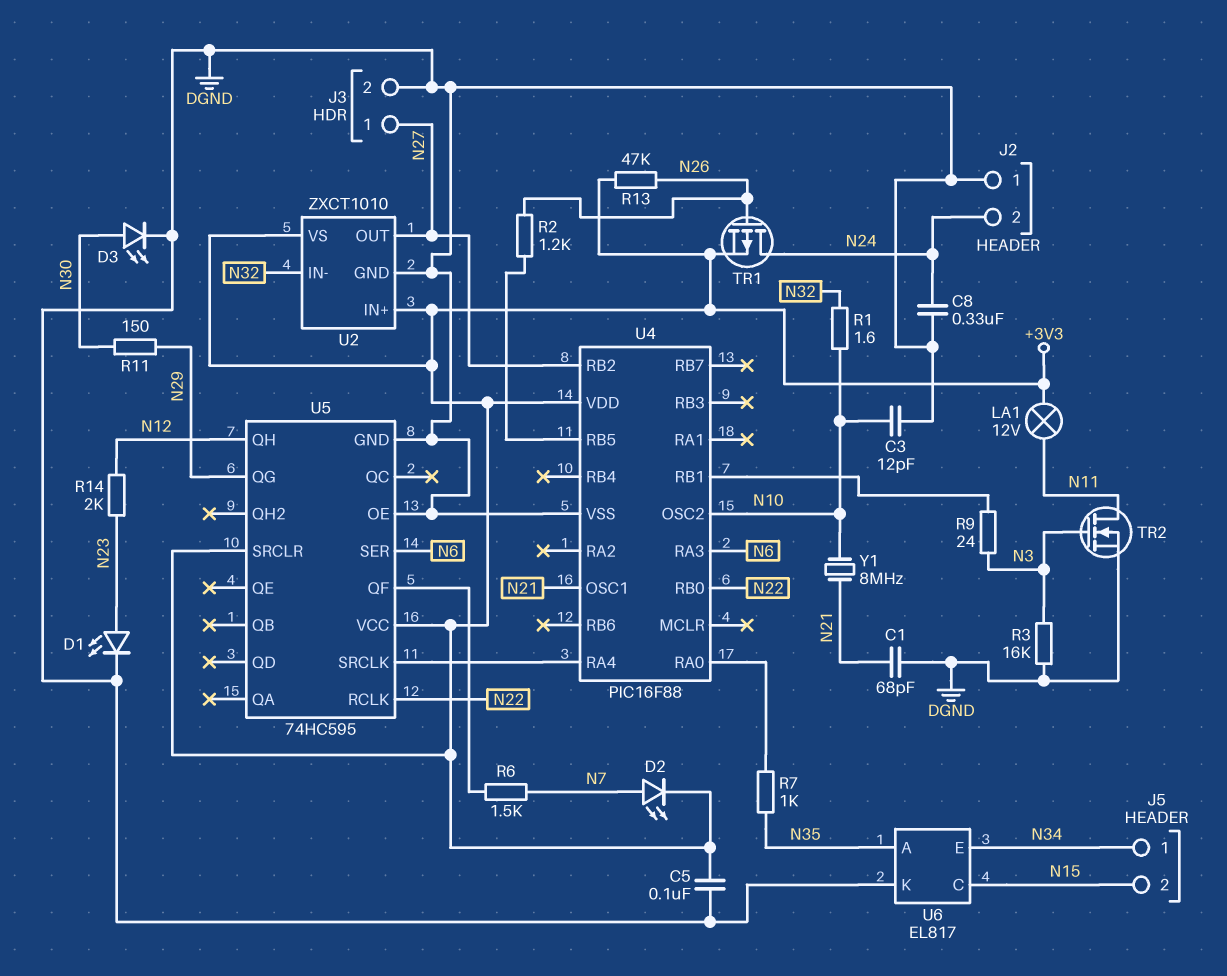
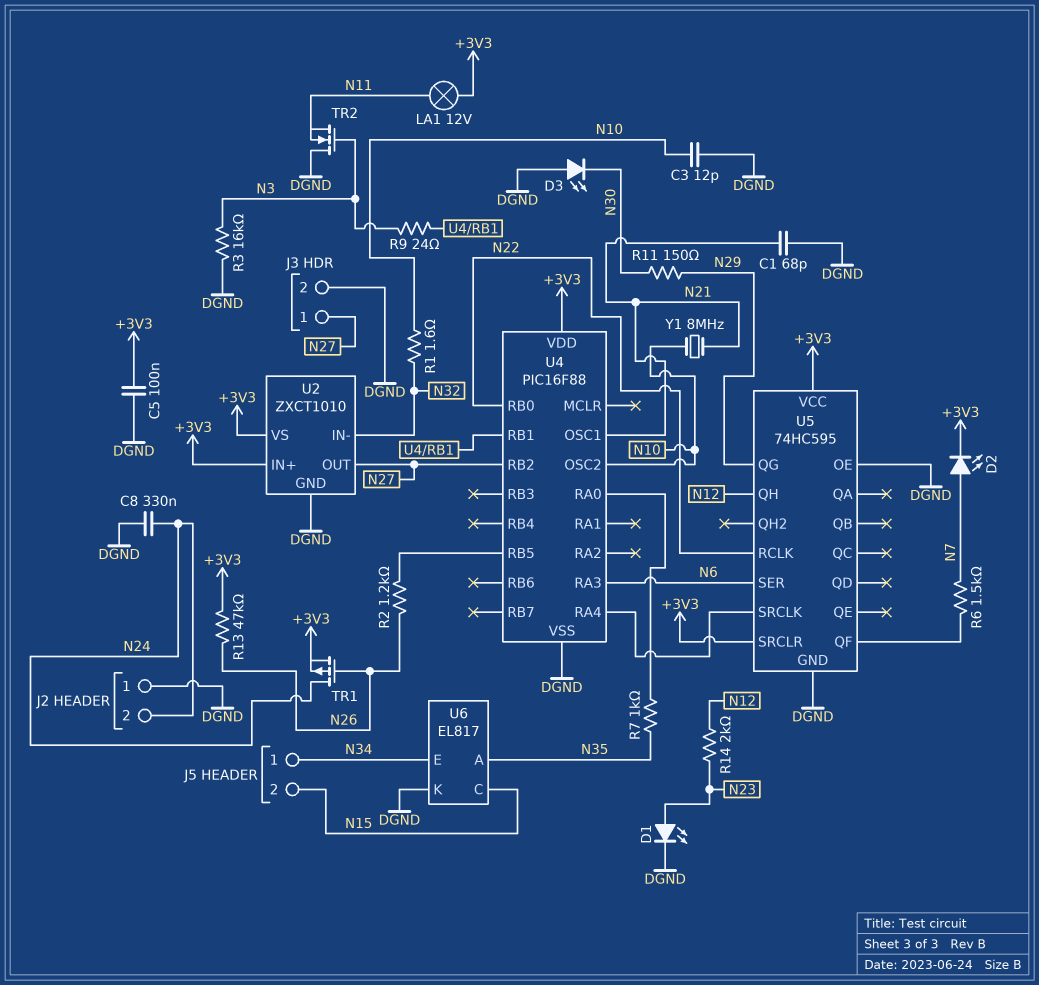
D3: LED (A N30, K DGND) -> LED (A DGND, K N30)
TR2: NMOS (G N3, D N11, S DGND) -> NMOS (G N3, D DGND, S N11)

